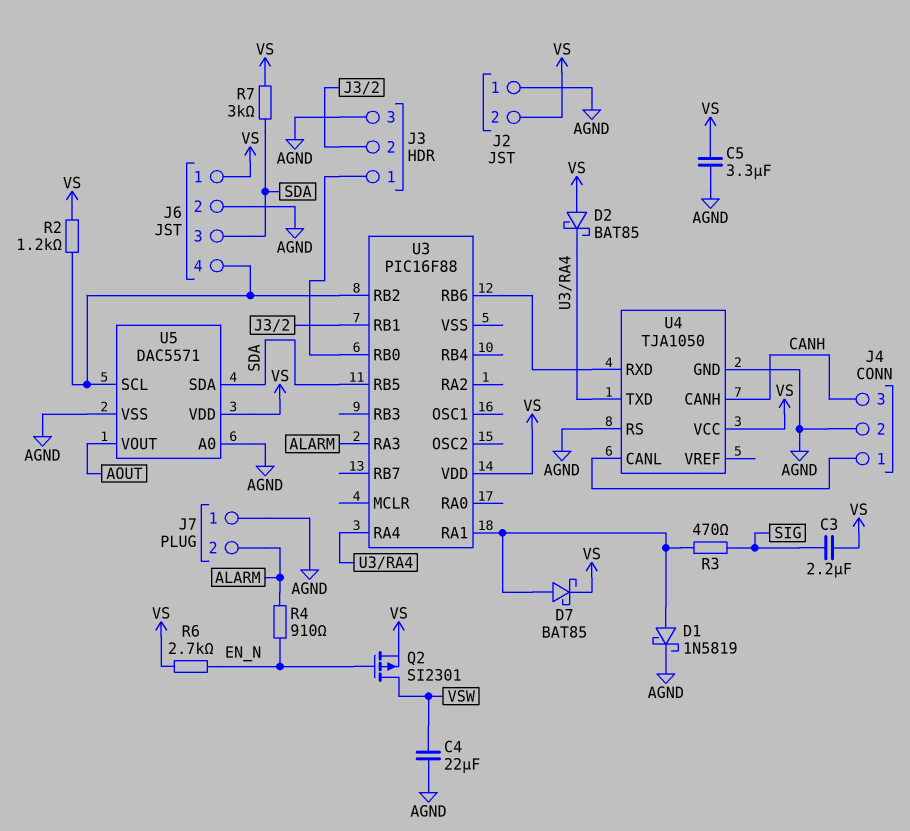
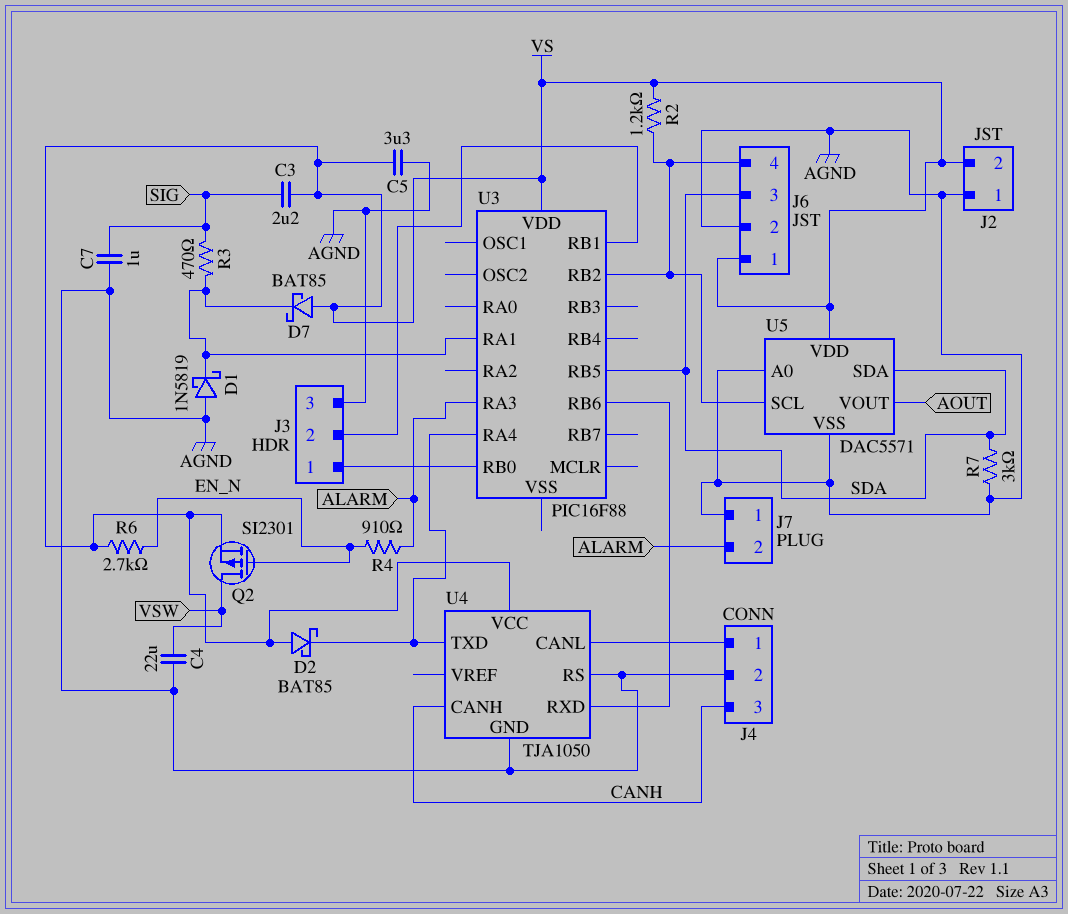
C7: none -> 1uF (AGND, SIG)
D1: schottky 1N5819 (A U3/RA1, K AGND) -> schottky 1N5819 (A AGND, K U3/RA1)
D7: schottky BAT85 (A U3/RA1, K VS) -> schottky BAT85 (A VS, K U3/RA1)
R7: 3k (SDA, VS) -> 3k (AGND, SDA)

